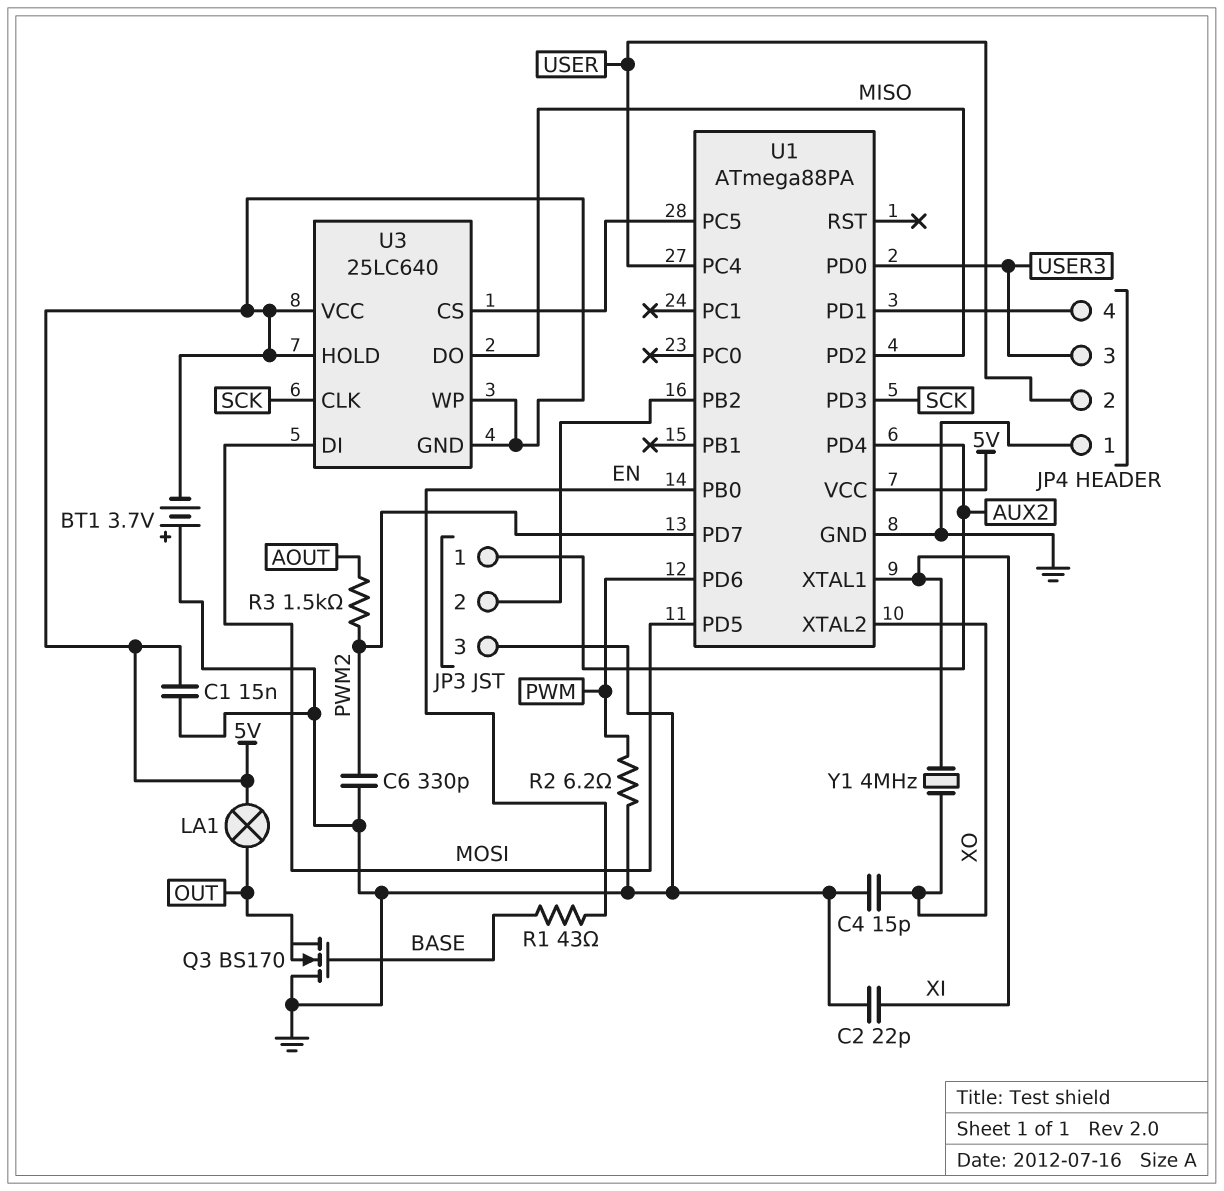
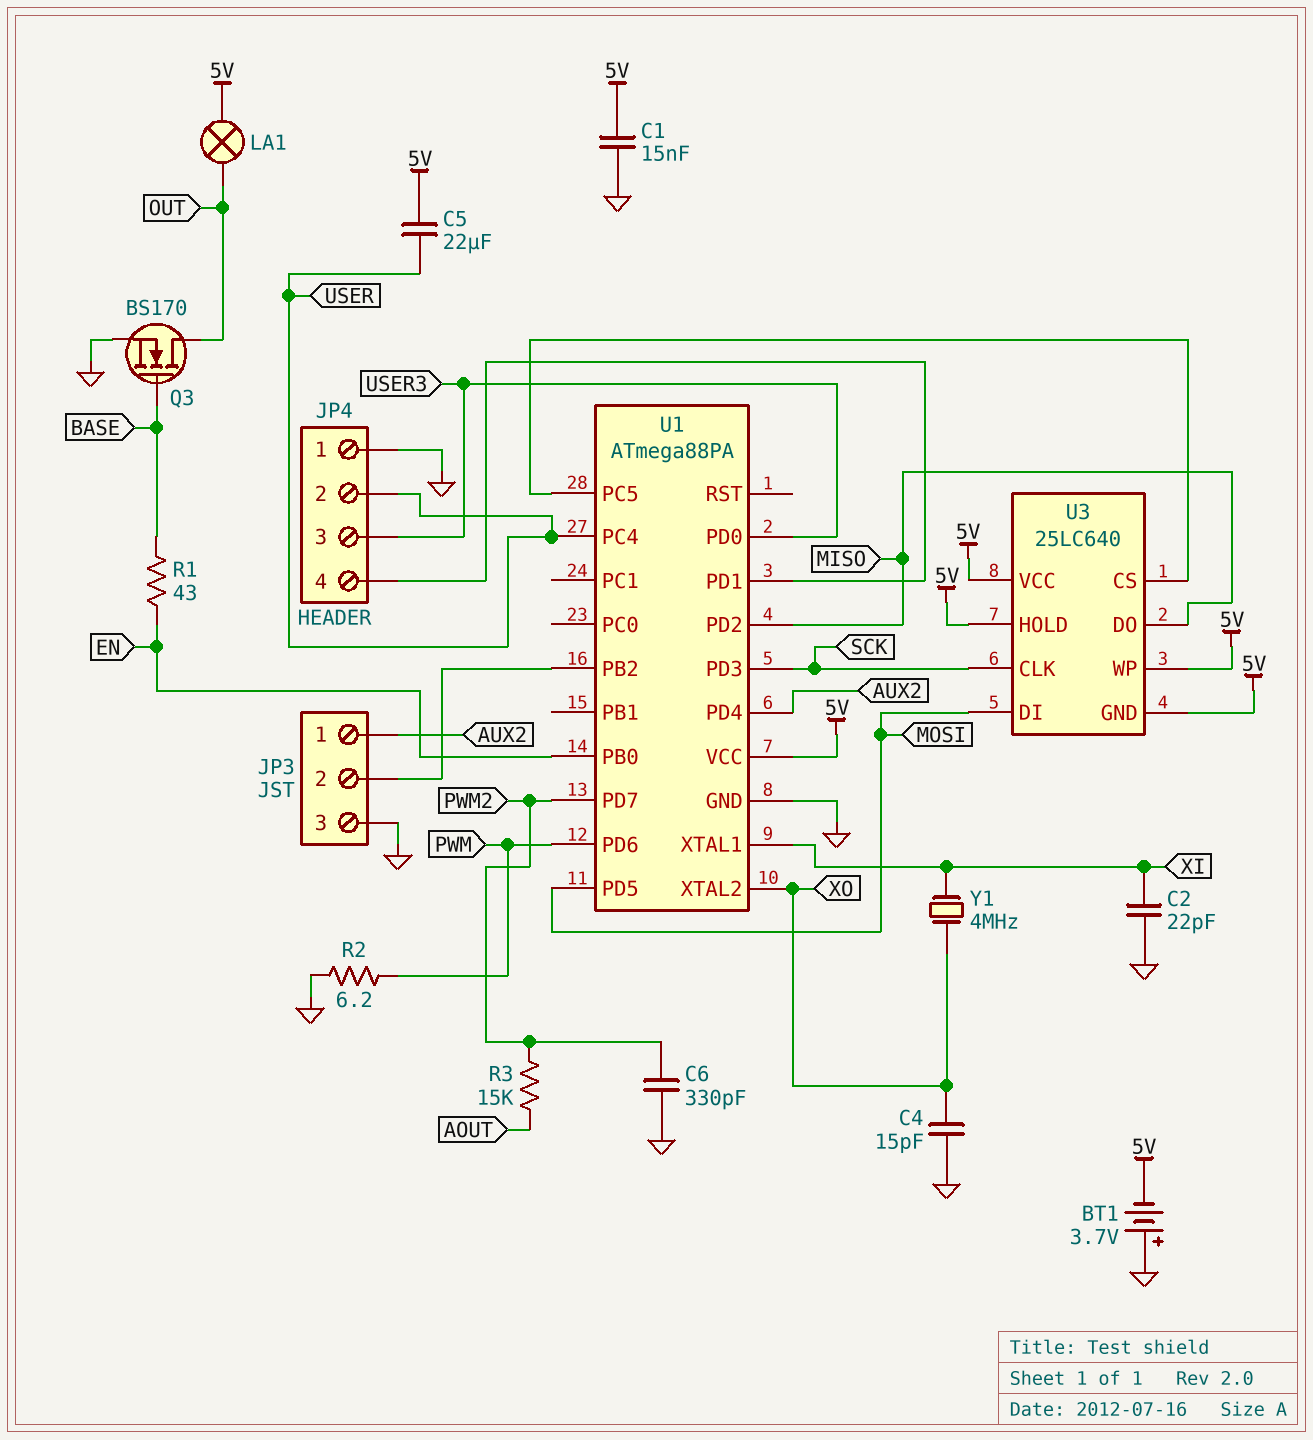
C5: none -> 22uF (5V, USER)
Q3: NMOS BS170 (G BASE, D GND, S OUT) -> NMOS BS170 (G BASE, D OUT, S GND)
R3: 1.5k (AOUT, PWM2) -> 15k (AOUT, PWM2)

